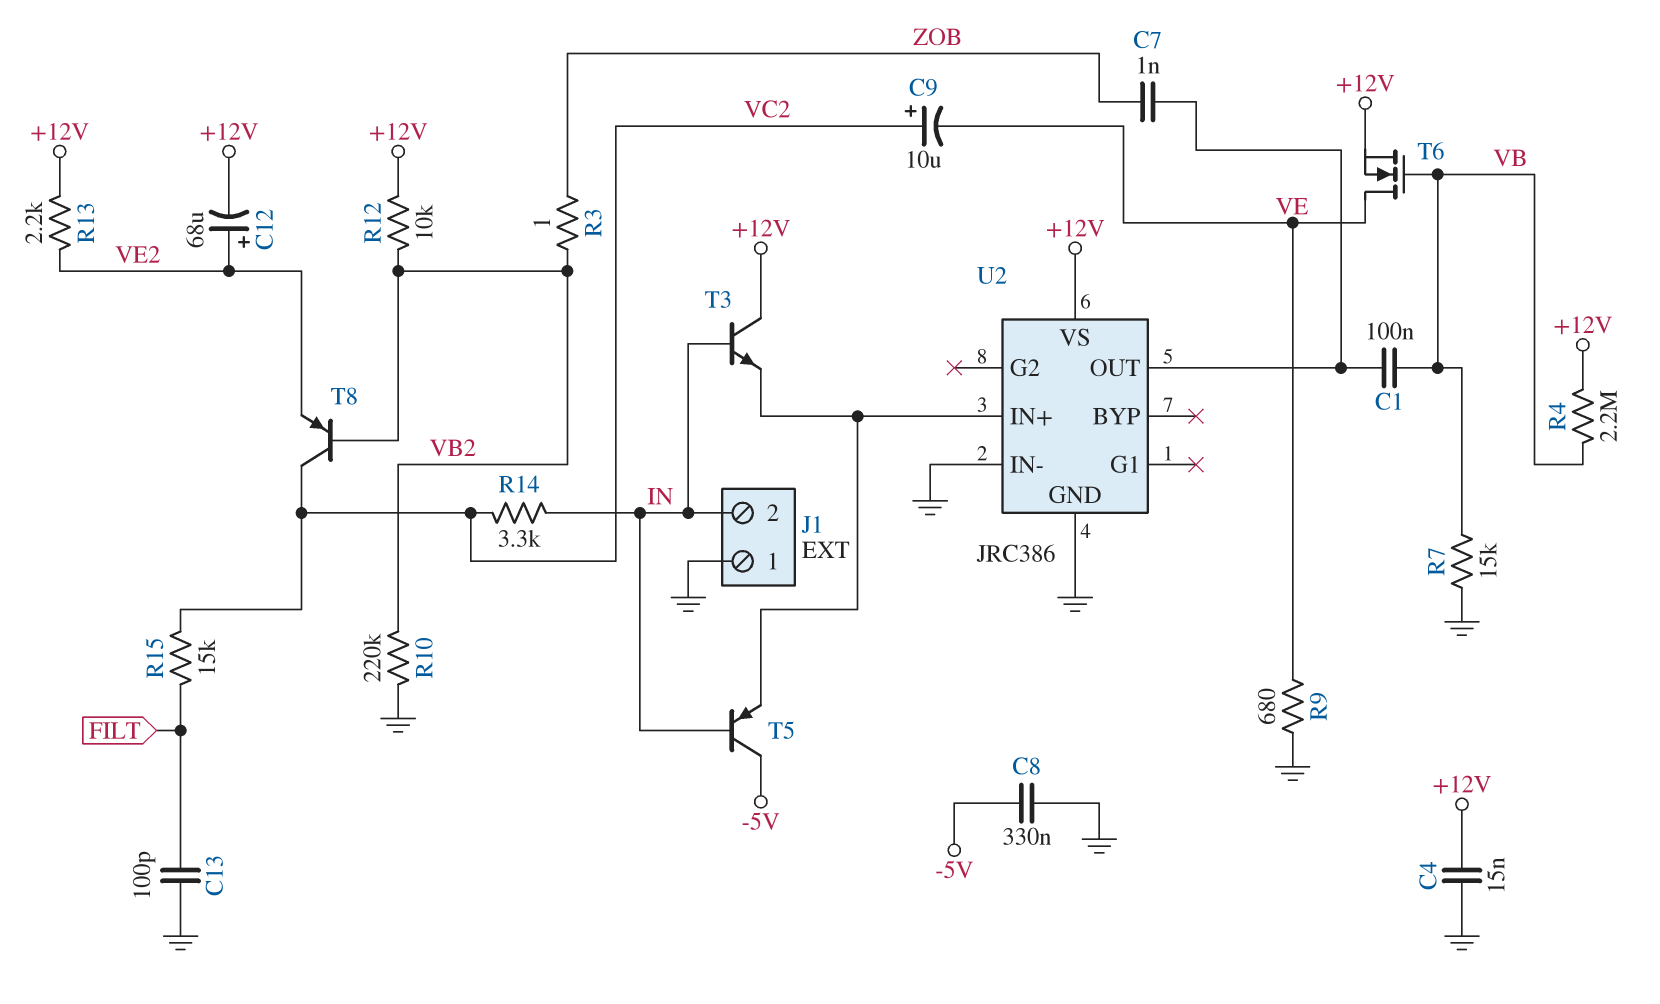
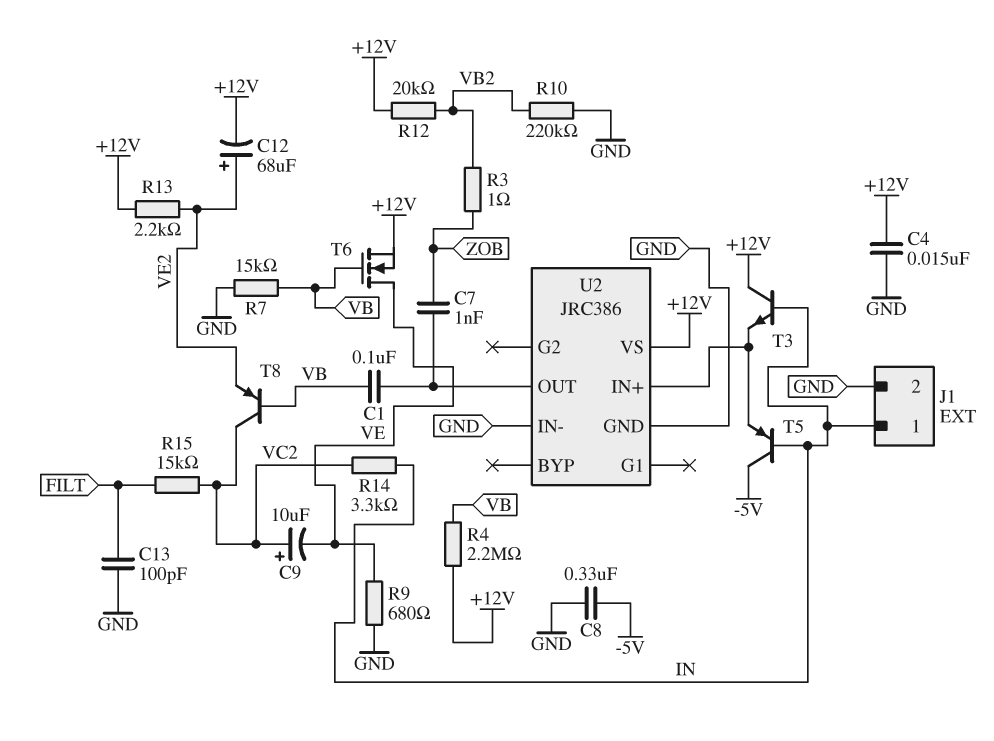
J1 pin 1: GND -> IN
J1 pin 2: IN -> GND
R12: 10k (+12V, VB2) -> 20k (+12V, VB2)
T8: PNP (B VB2, C VC2, E VE2) -> PNP (B VB, C VC2, E VE2)

